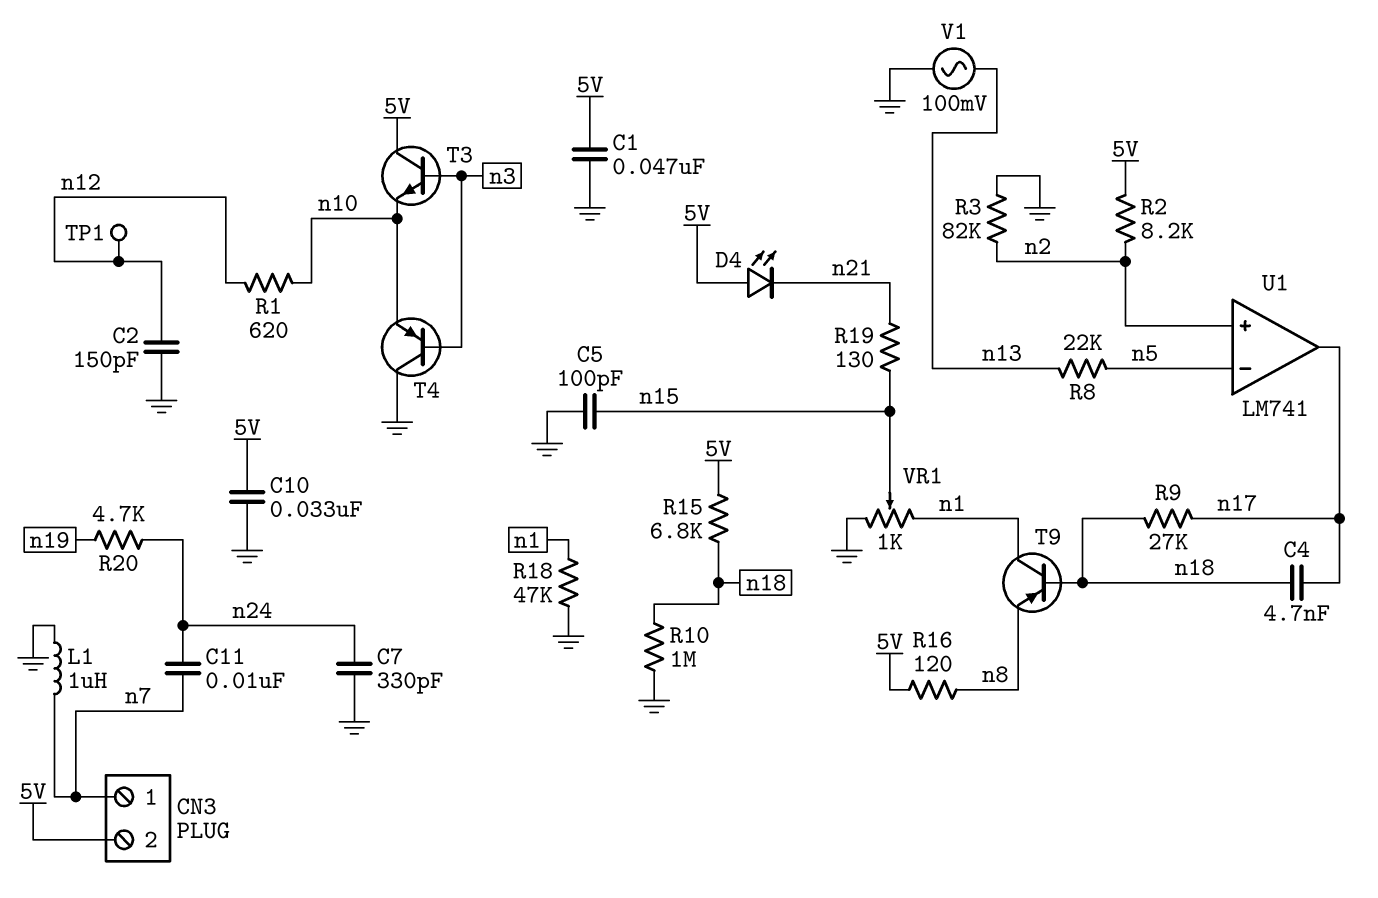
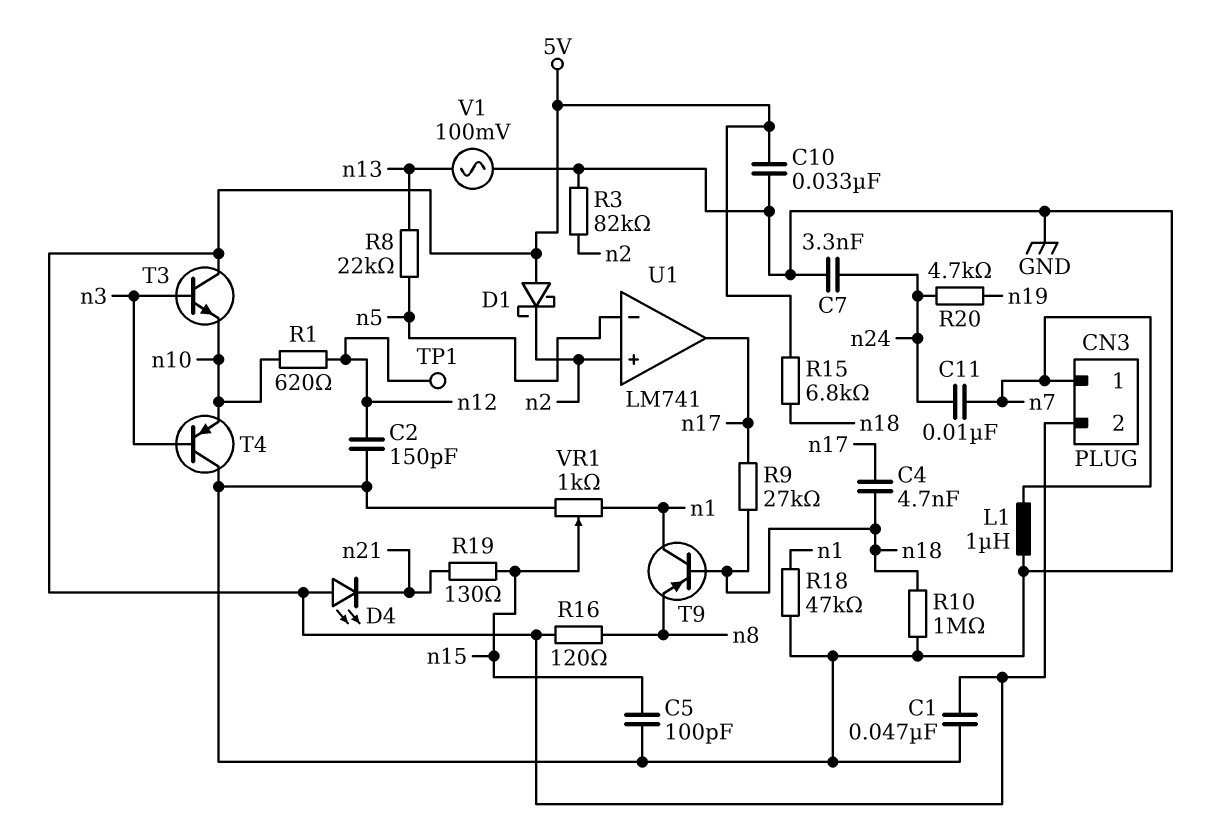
C7: 330pF (GND, n24) -> 3.3nF (GND, n24)
D1: none -> schottky (A 5V, K n2)
R2: 8.2k (5V, n2) -> none

